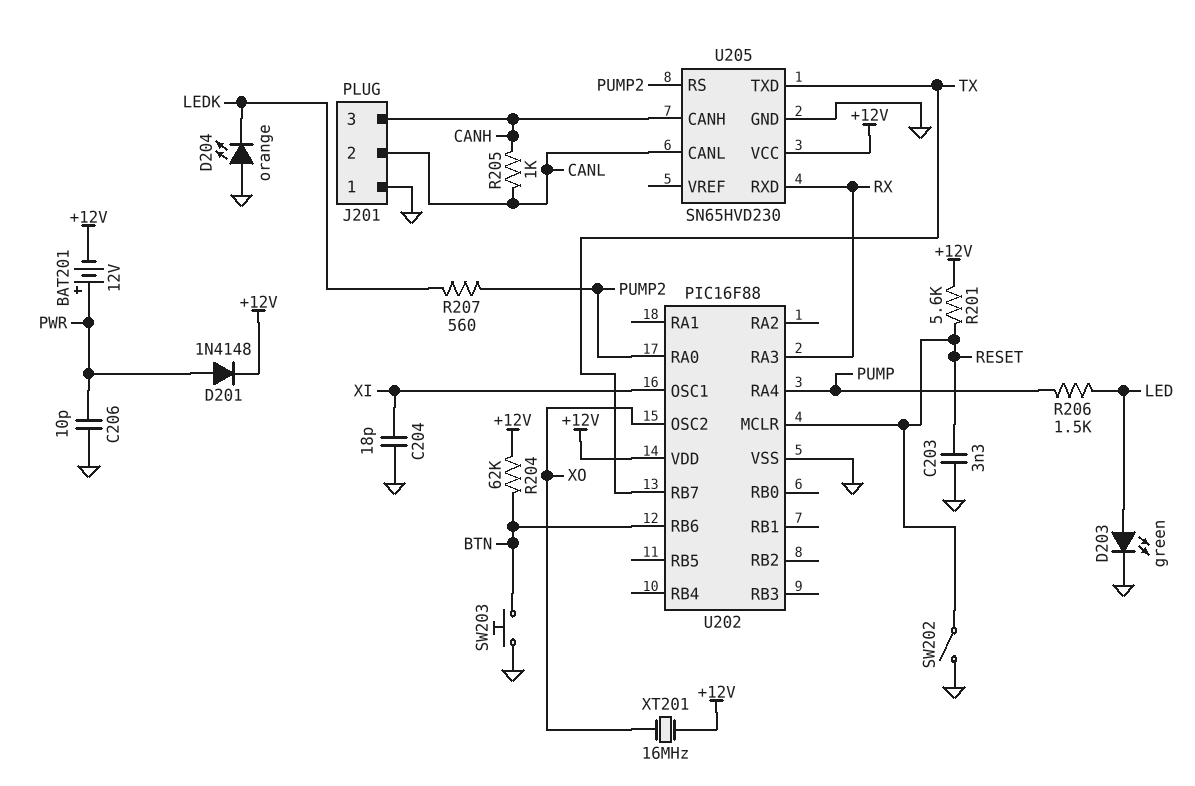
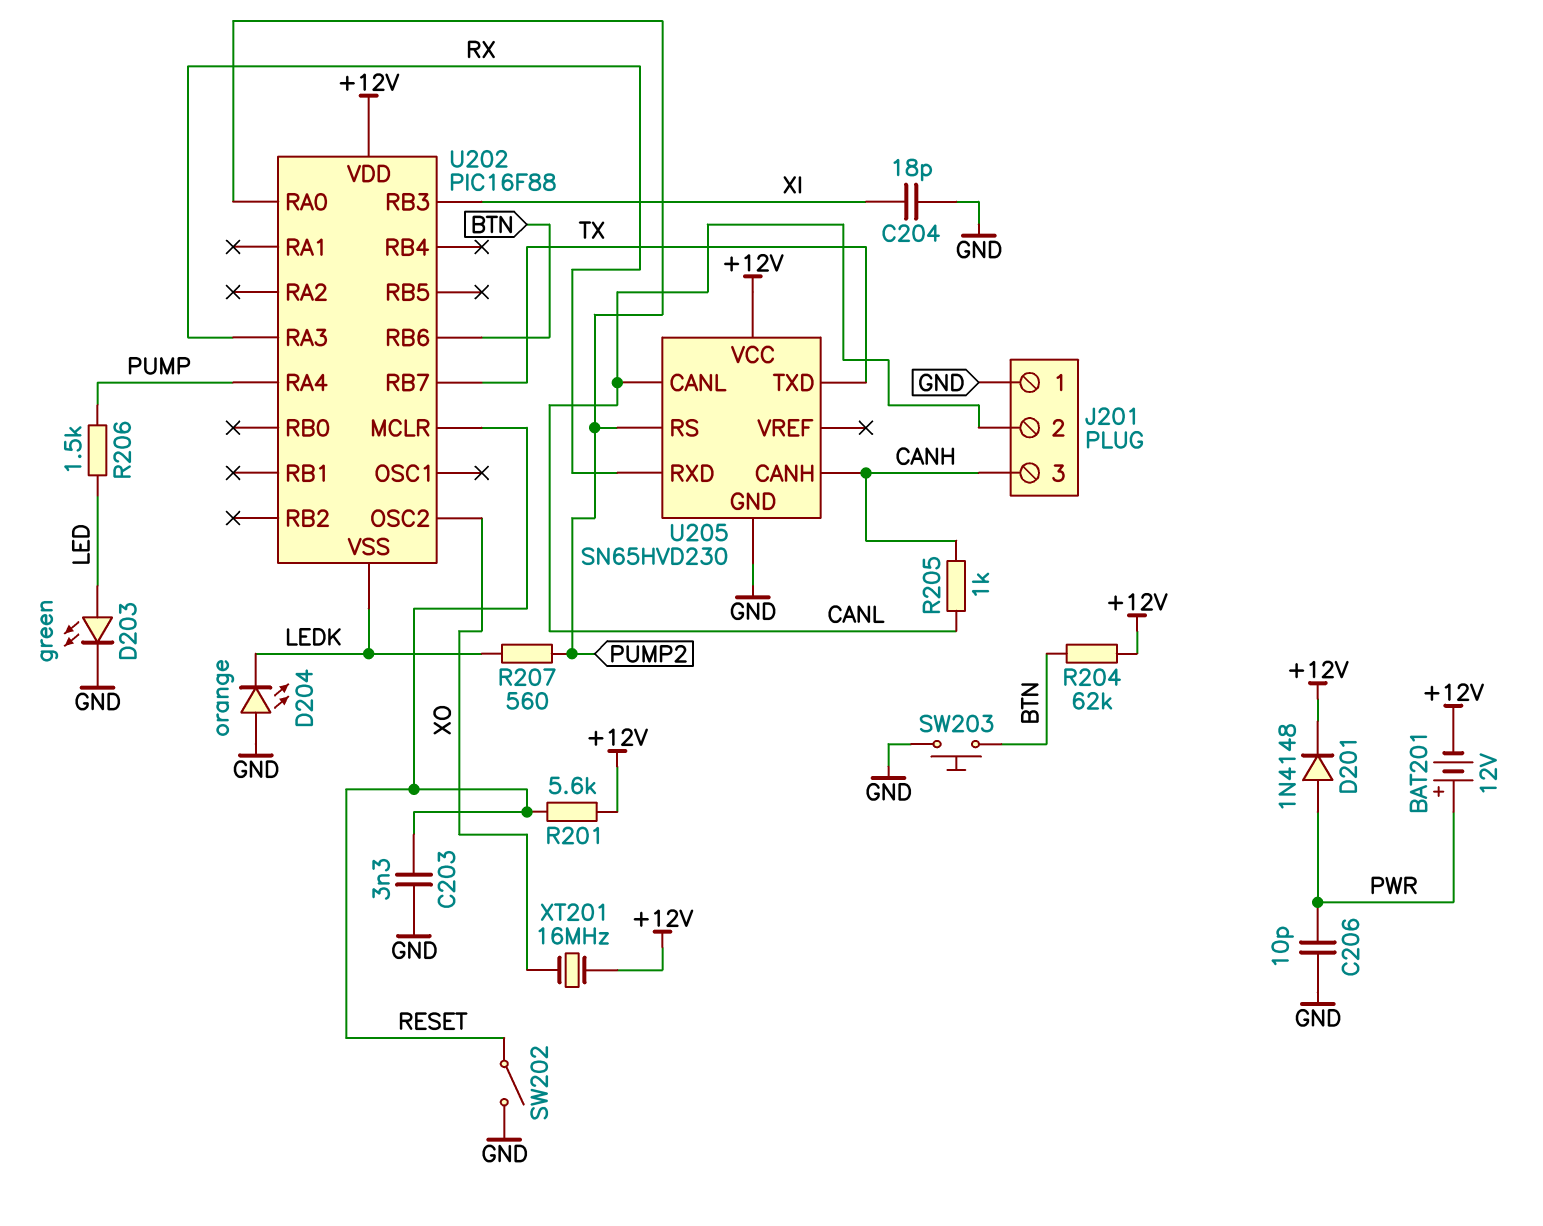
U202 pin OSC1: XI -> none
U202 pin RB3: none -> XI
U202 pin VSS: GND -> LEDK

